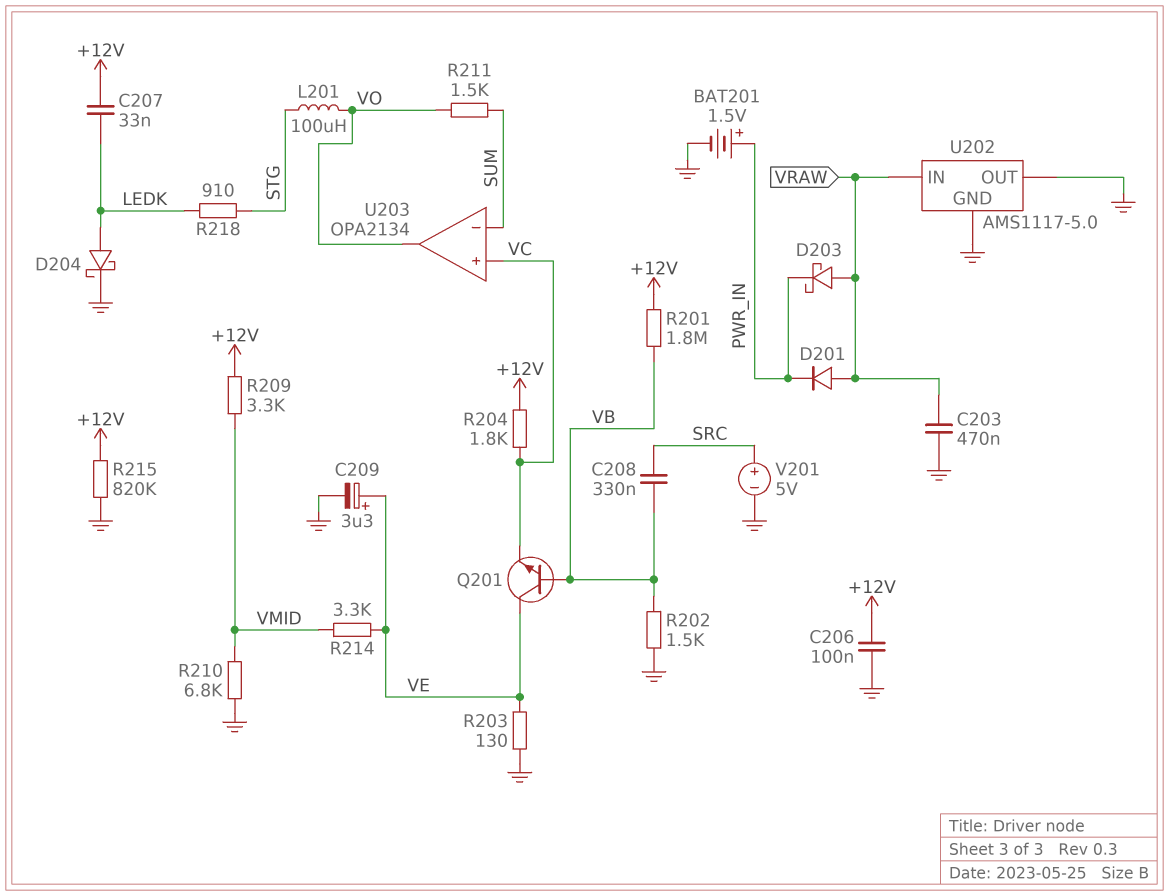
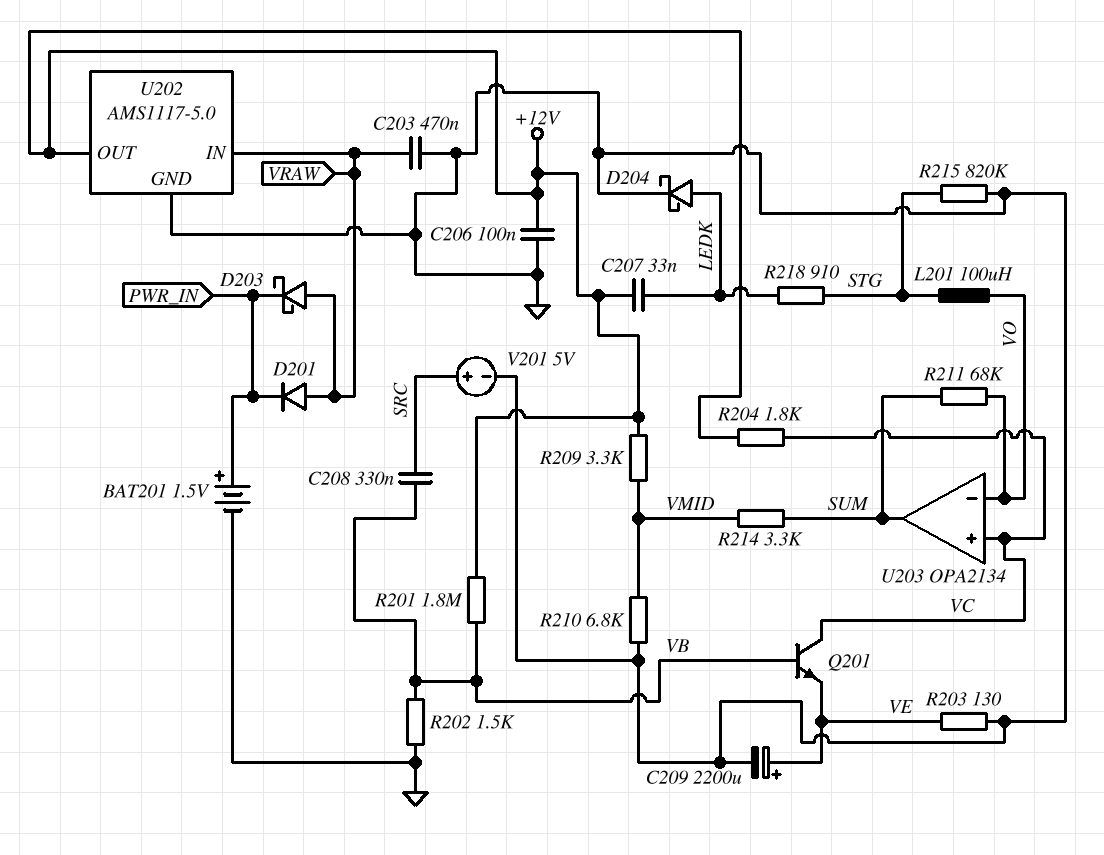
C209: 3.3uF (plus VE, minus GND) -> 2200uF (plus VE, minus GND)
Q201: NPN (B VB, C VE, E VC) -> NPN (B VB, C VC, E VE)
R211: 1.5k (SUM, VO) -> 68k (SUM, VO)
R214: 3.3k (VE, VMID) -> 3.3k (SUM, VMID)
R215: 820k (+12V, GND) -> 820k (GND, STG)
U202 pin OUT: GND -> +12V
U203 pin in-: SUM -> VO
U203 pin out: VO -> SUM

